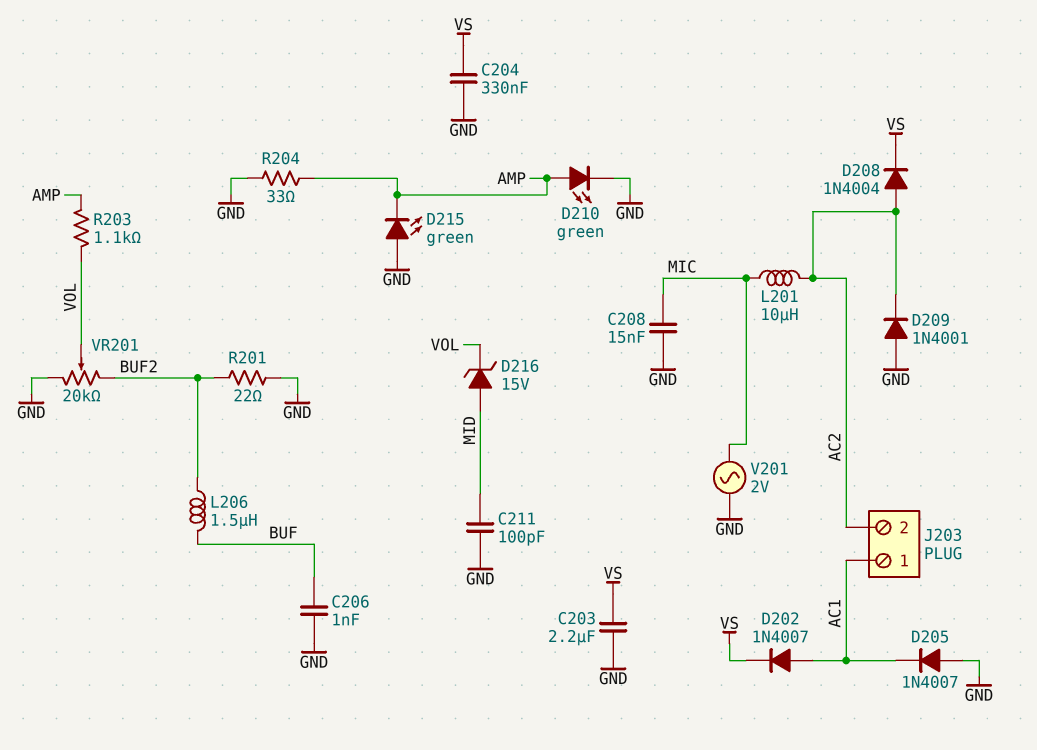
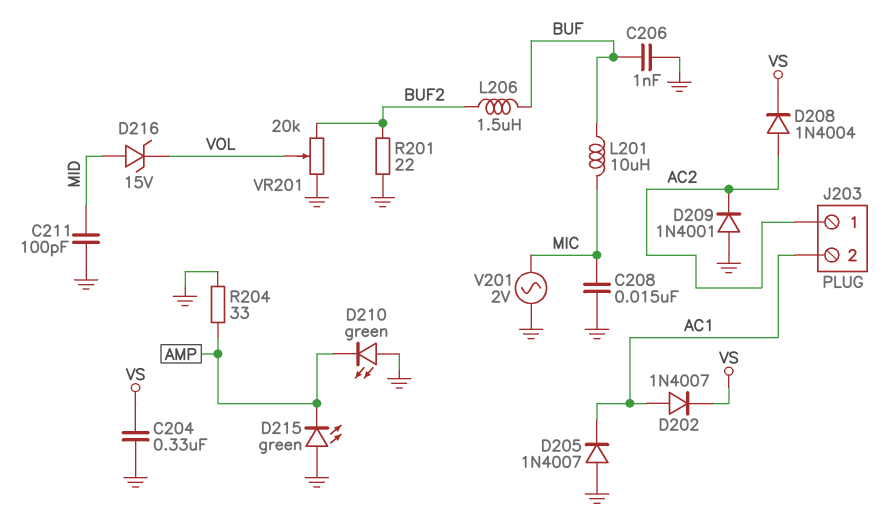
C203: 2.2uF (GND, VS) -> none
D210: LED green (A AMP, K GND) -> LED green (A GND, K AMP)
J203 pin 1: AC1 -> AC2
J203 pin 2: AC2 -> AC1
L201: 10uH (AC2, MIC) -> 10uH (BUF, MIC)
R203: 1.1k (AMP, VOL) -> none

